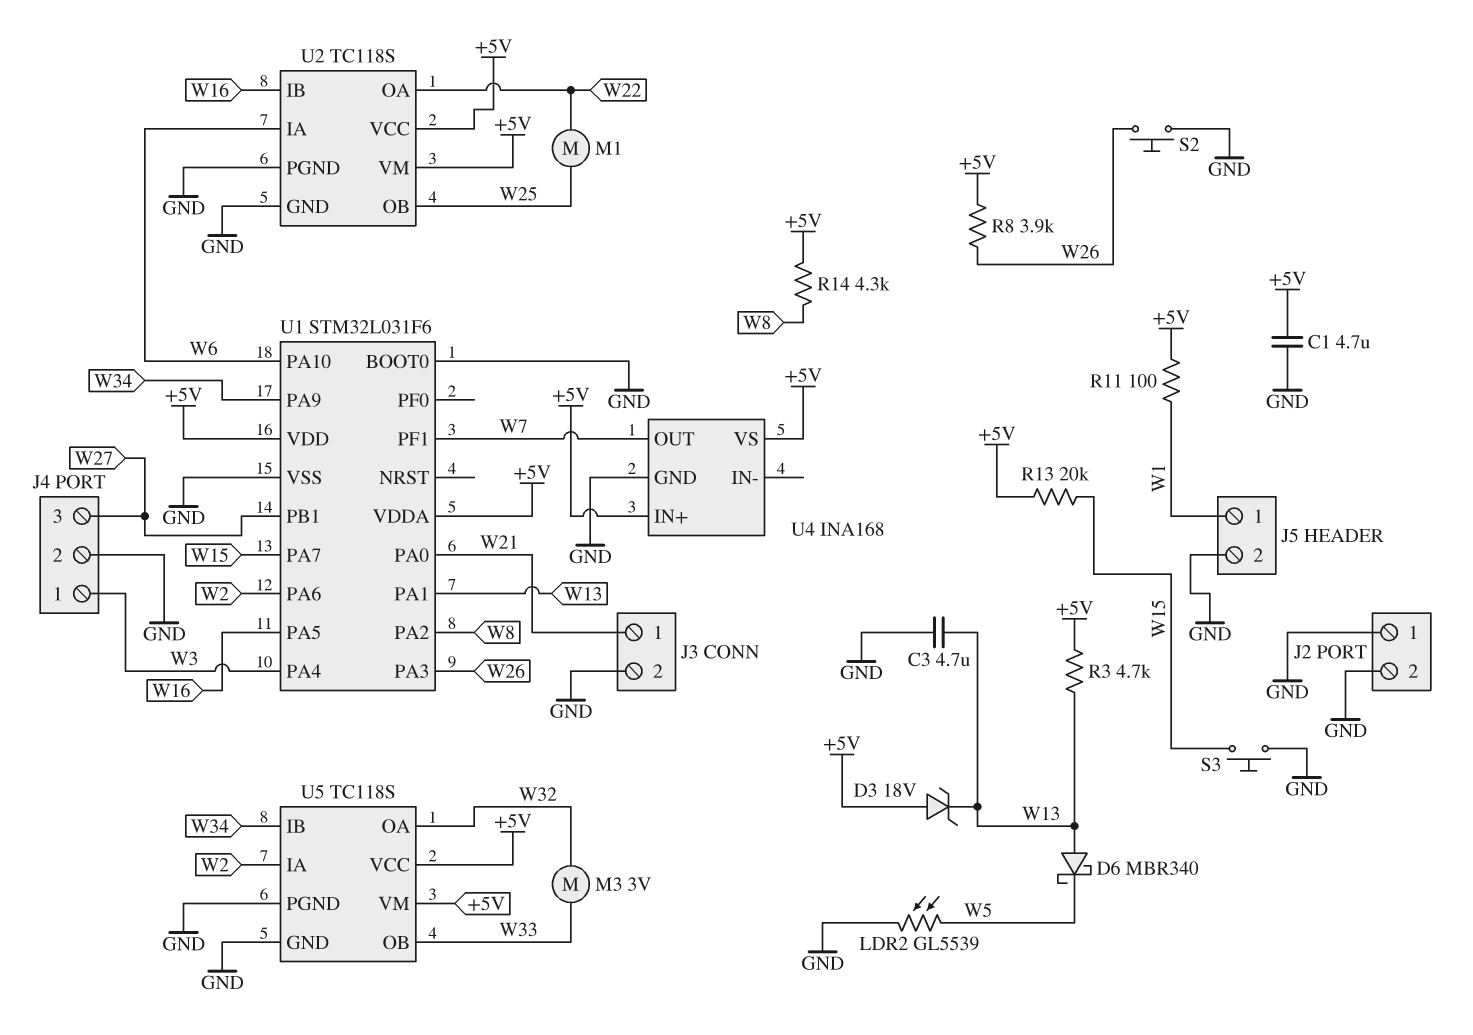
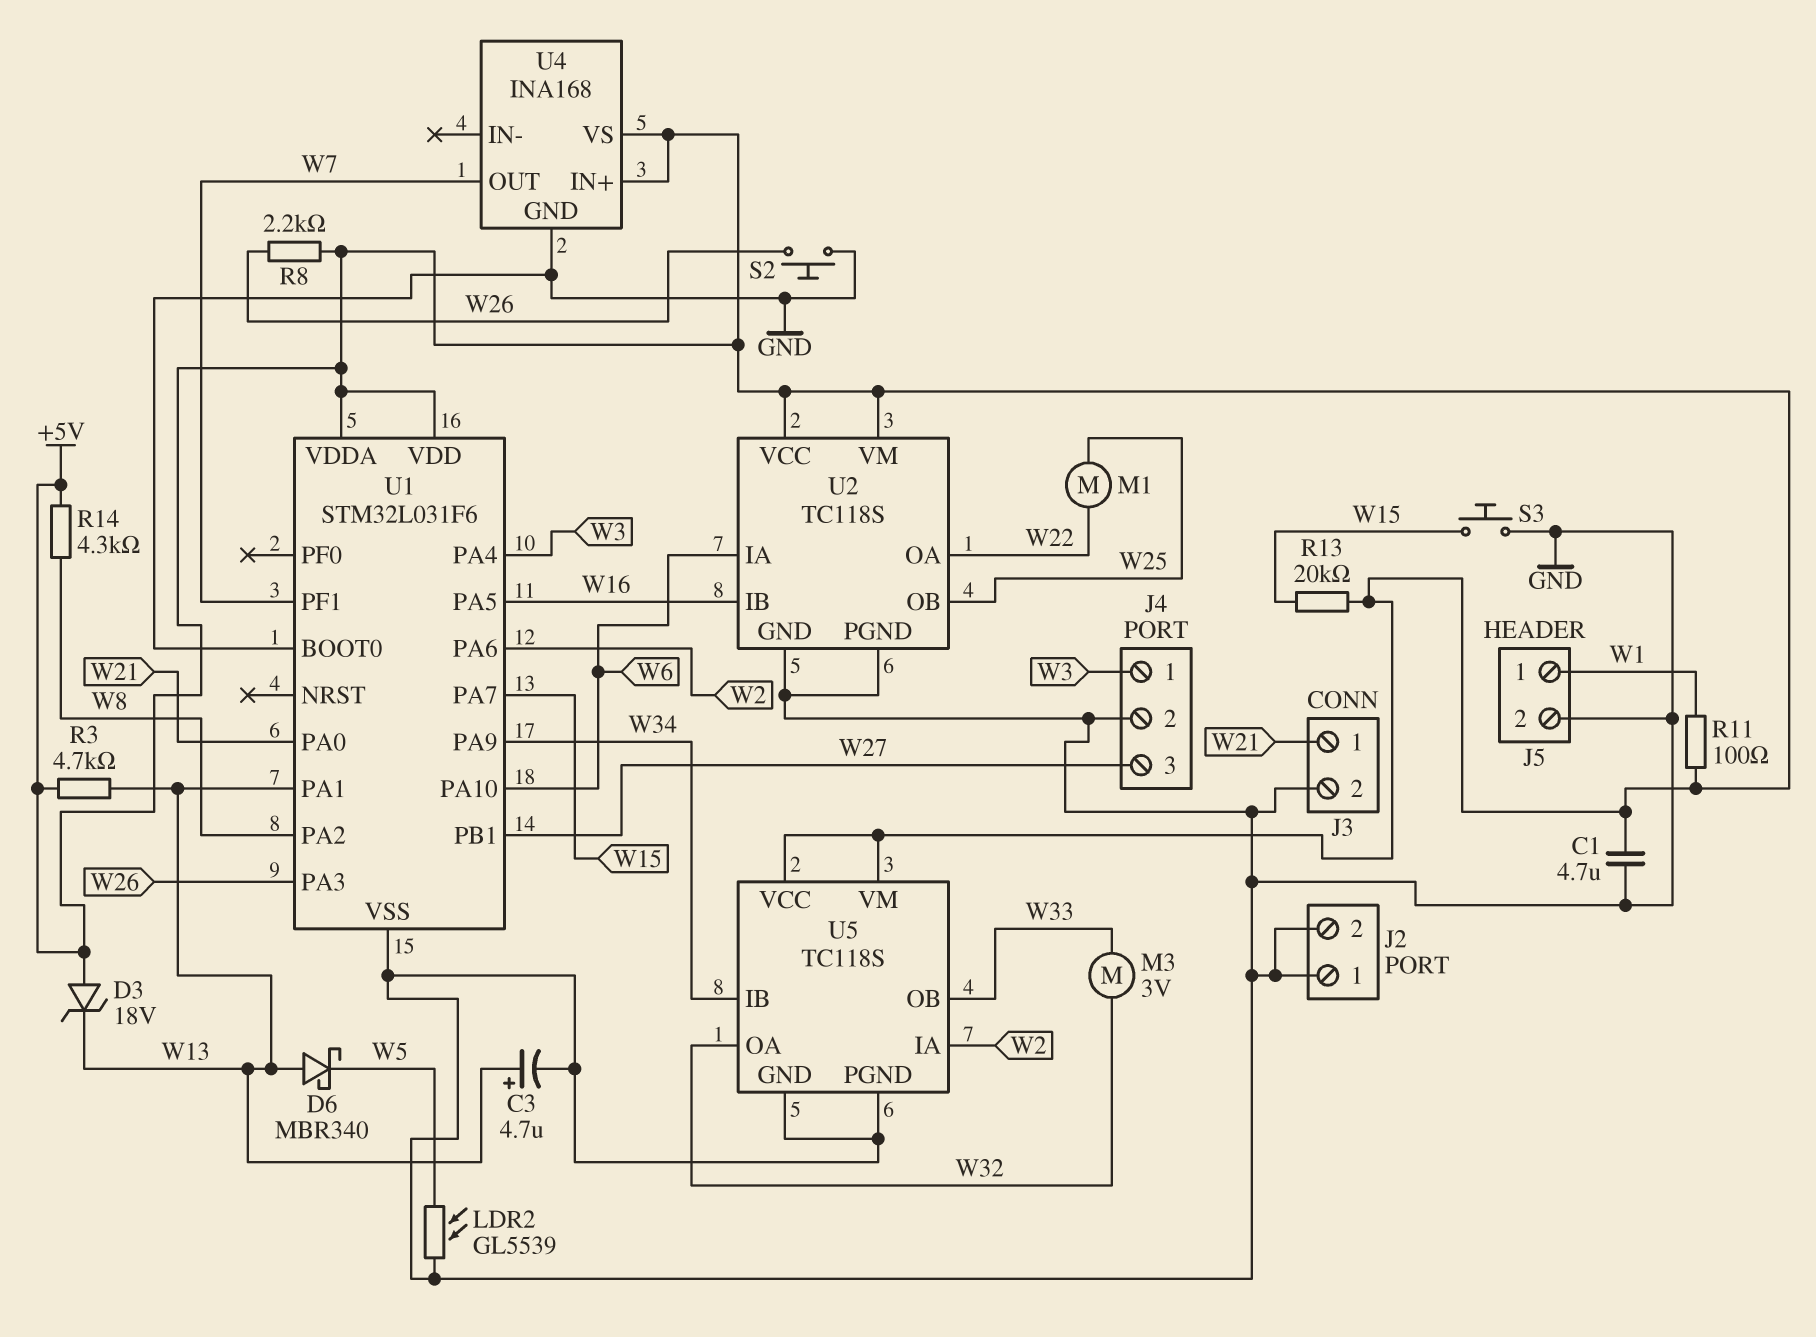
C3: 4.7uF (GND, W13) -> 4.7uF (plus W13, minus GND)
R8: 3.9k (+5V, W26) -> 2.2k (+5V, W26)

